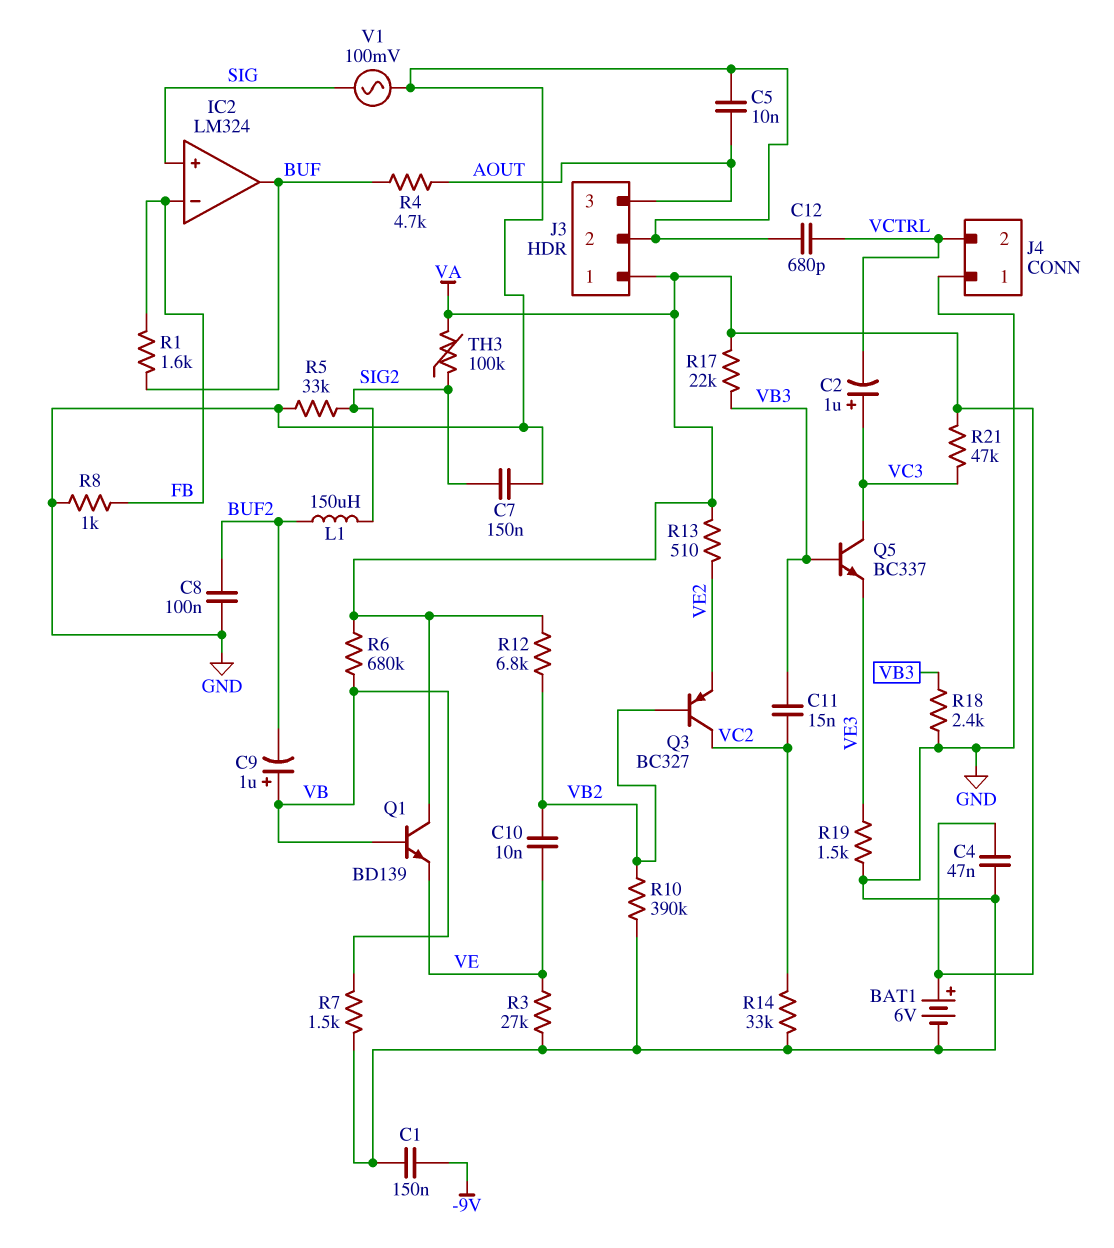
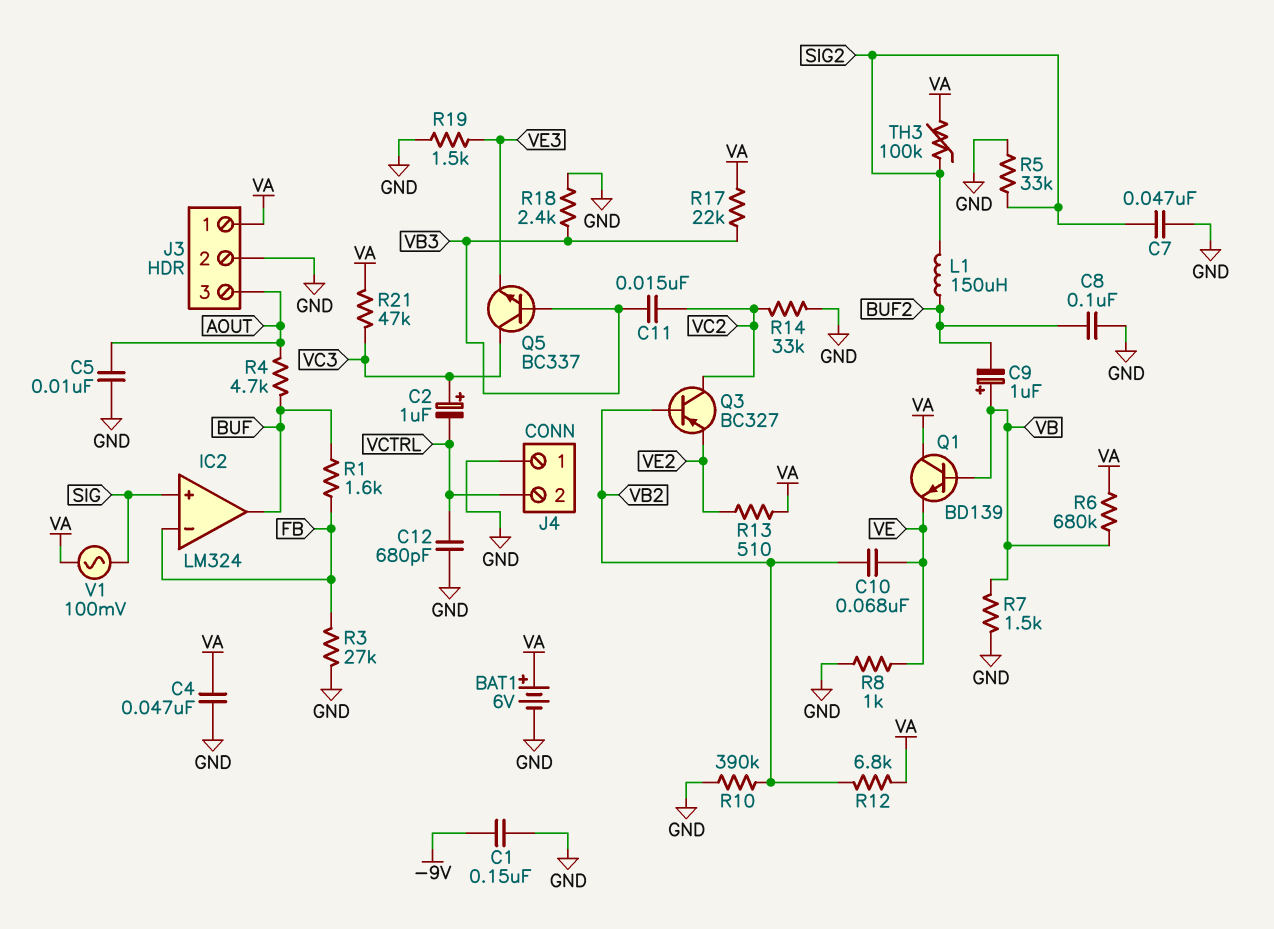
C7: 150nF (GND, SIG2) -> 47nF (GND, SIG2)
C10: 10nF (VB2, VE) -> 68nF (VB2, VE)
R3: 27k (GND, VE) -> 27k (FB, GND)
R8: 1k (FB, GND) -> 1k (GND, VE)
V1: AC 100mV (GND, SIG) -> AC 100mV (SIG, VA)

